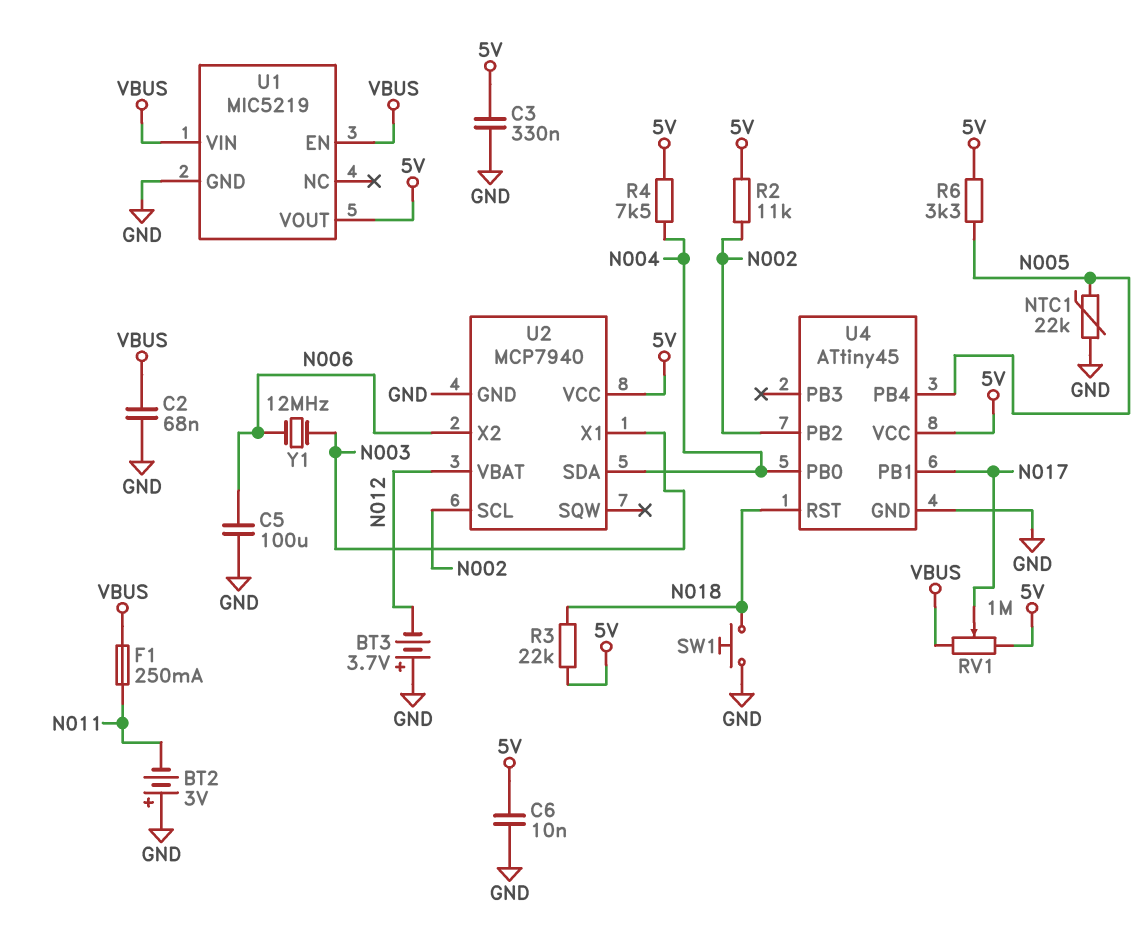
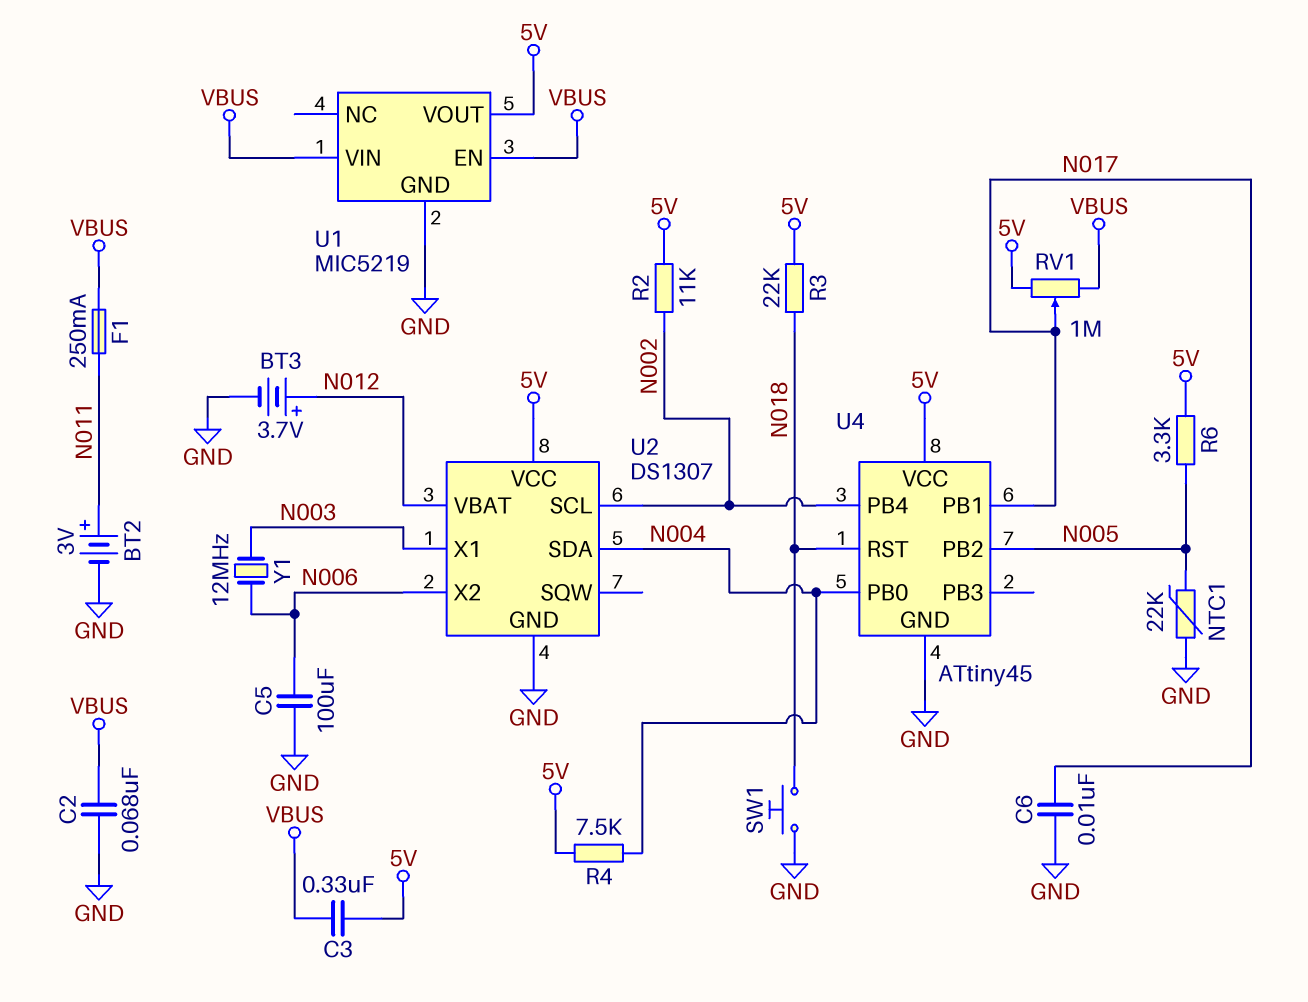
BT2: 3V (plus GND, minus N011) -> 3V (plus N011, minus GND)
BT3: 3.7V (plus GND, minus N012) -> 3.7V (plus N012, minus GND)
C3: 330nF (5V, GND) -> 330nF (5V, VBUS)
C6: 10nF (5V, GND) -> 10nF (GND, N017)
U2: MCP7940 -> DS1307
U4 pin PB2: N002 -> N005
U4 pin PB4: N005 -> N002

